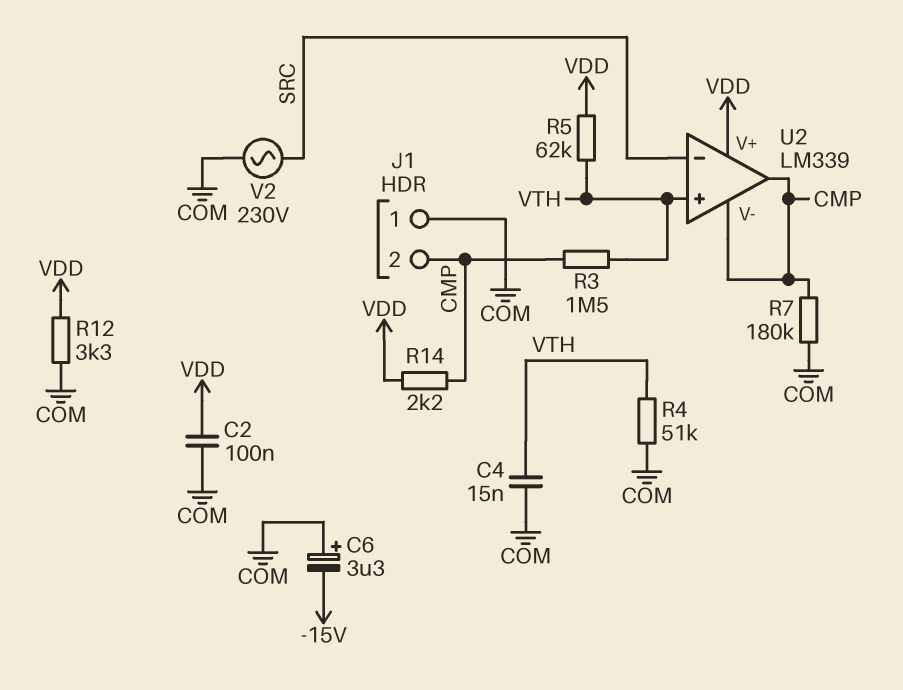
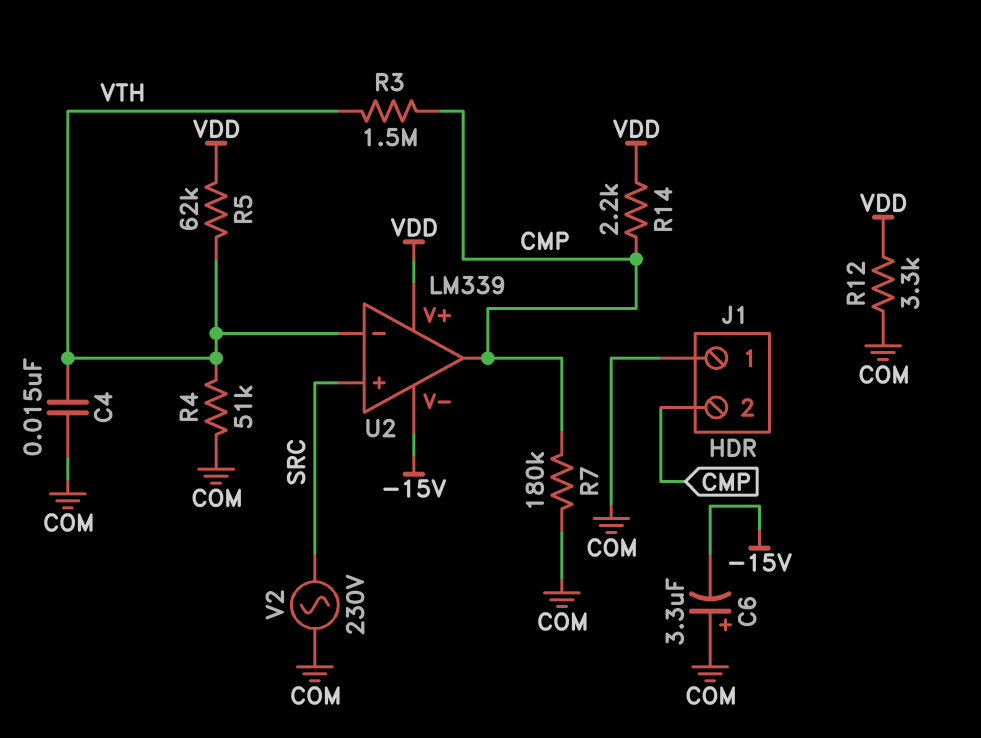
C2: 100nF (COM, VDD) -> none
U2 pin V-: CMP -> -15V
U2 pin in+: VTH -> SRC
U2 pin in-: SRC -> VTH

